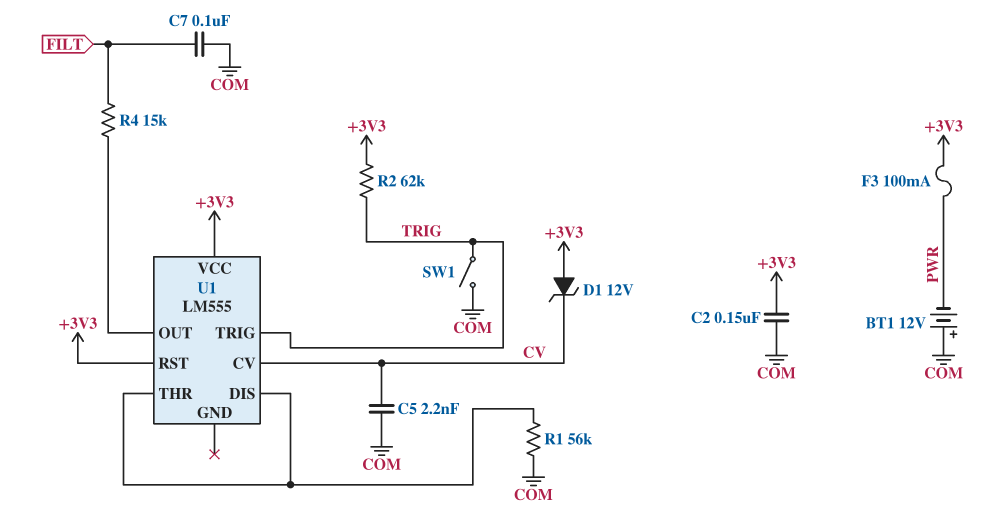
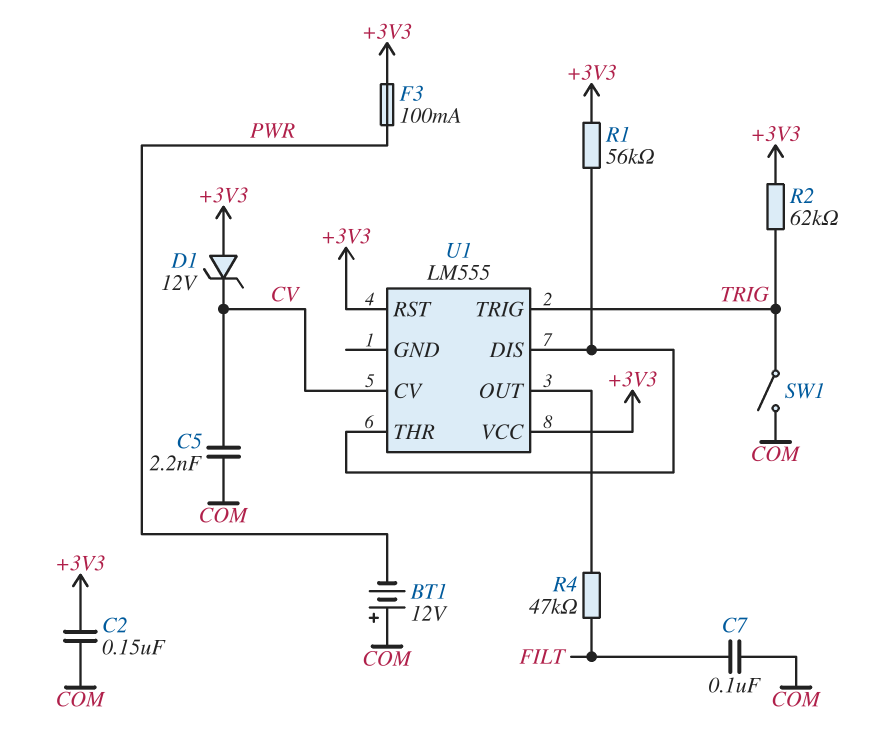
R1: 56k (COM, U1/DIS) -> 56k (+3V3, U1/DIS)
R4: 15k (FILT, U1/OUT) -> 47k (FILT, U1/OUT)

